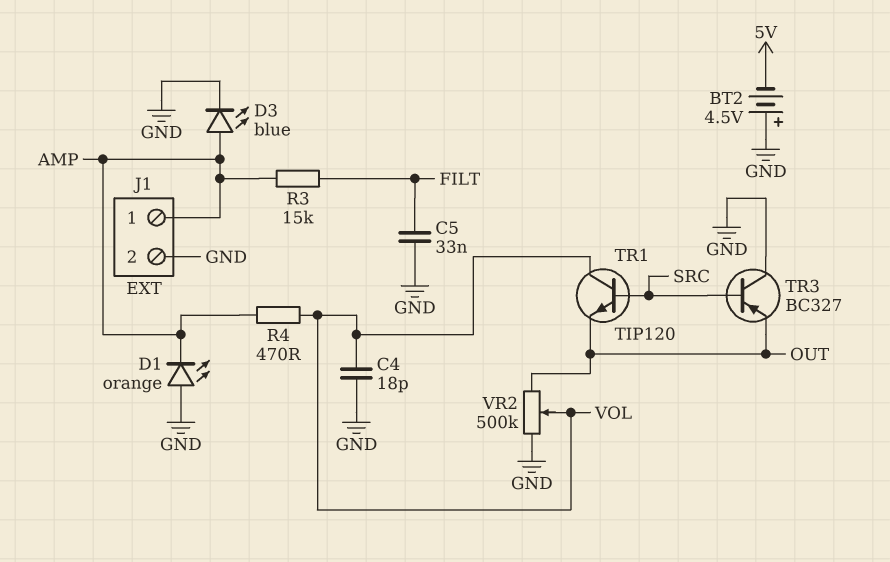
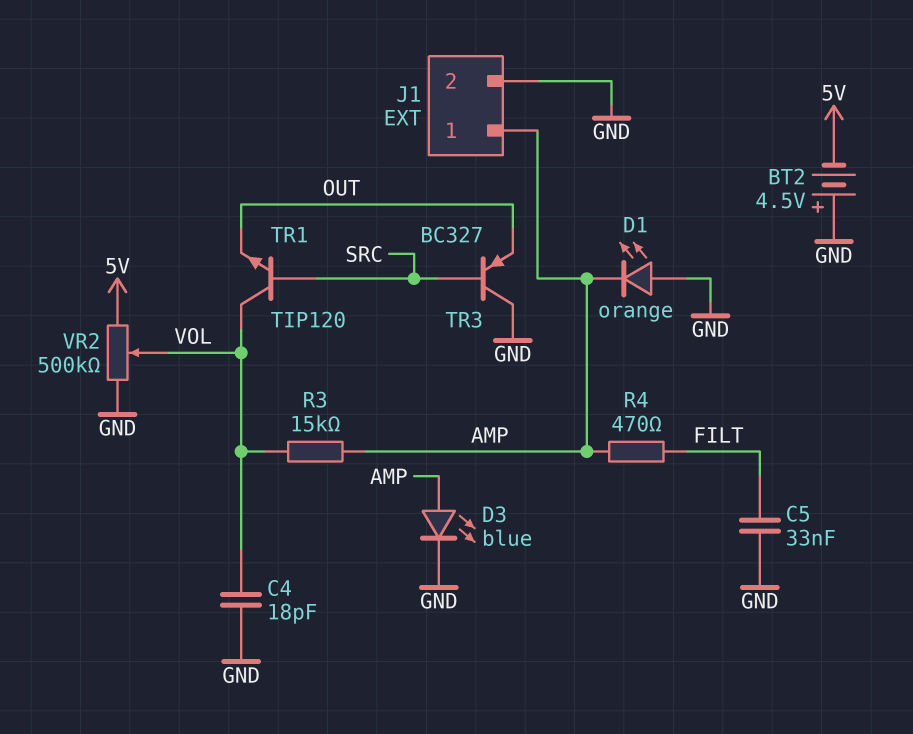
R3: 15k (AMP, FILT) -> 15k (AMP, VOL)
R4: 470 (AMP, VOL) -> 470 (AMP, FILT)
VR2: 500k (GND, OUT, wiper VOL) -> 500k (5V, GND, wiper VOL)

